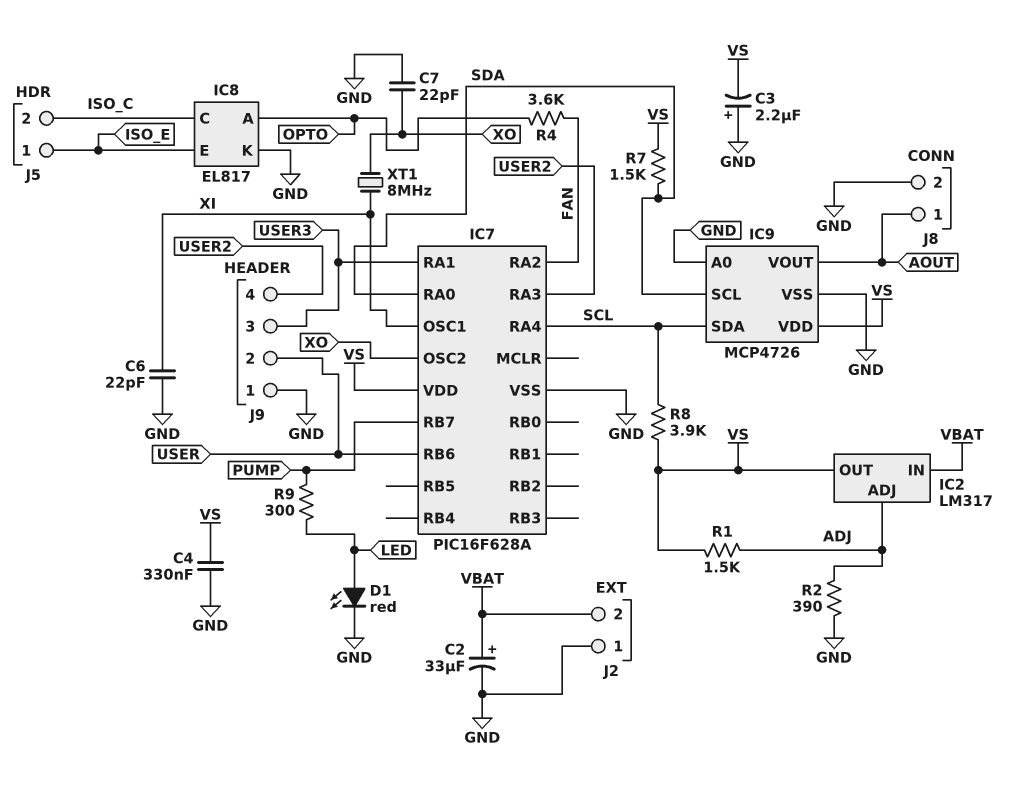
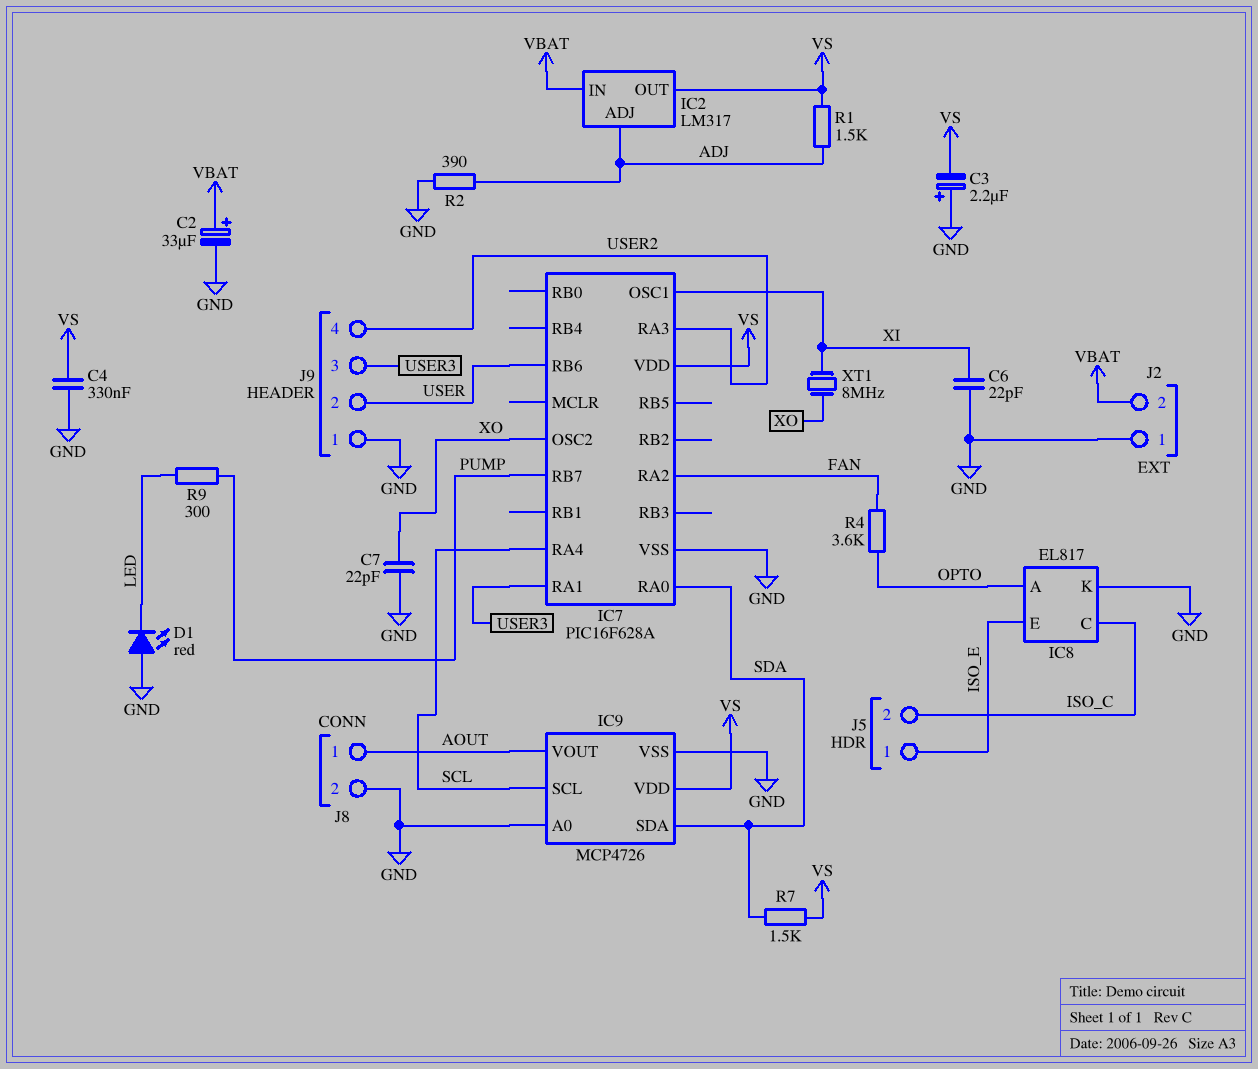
D1: LED red (A LED, K GND) -> LED red (A GND, K LED)
IC9 pin SCL: SDA -> SCL
IC9 pin SDA: SCL -> SDA
R8: 3.9k (SCL, VS) -> none

